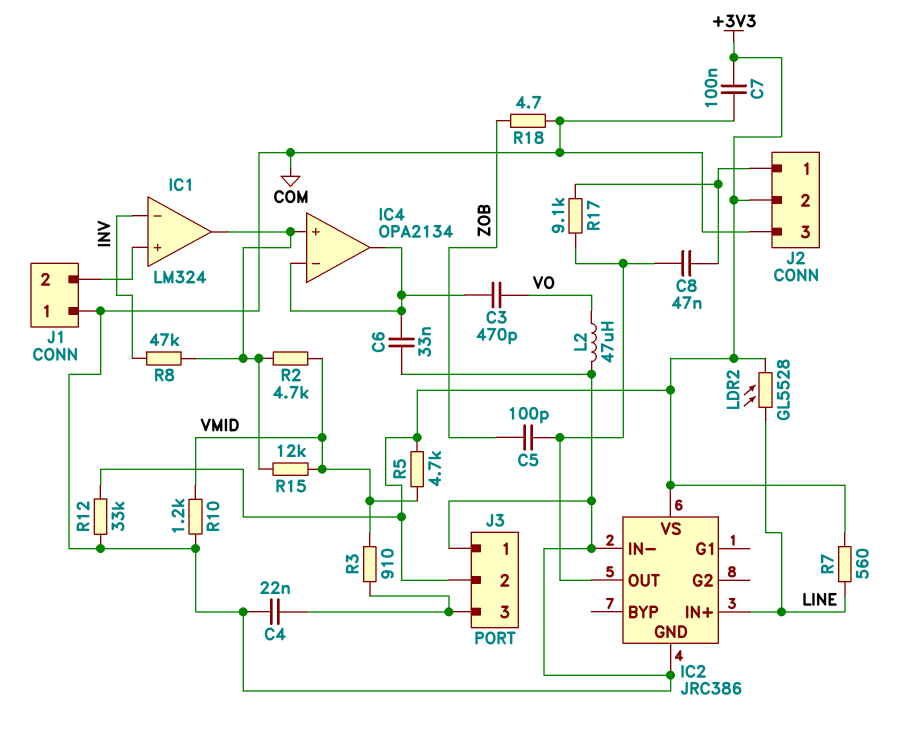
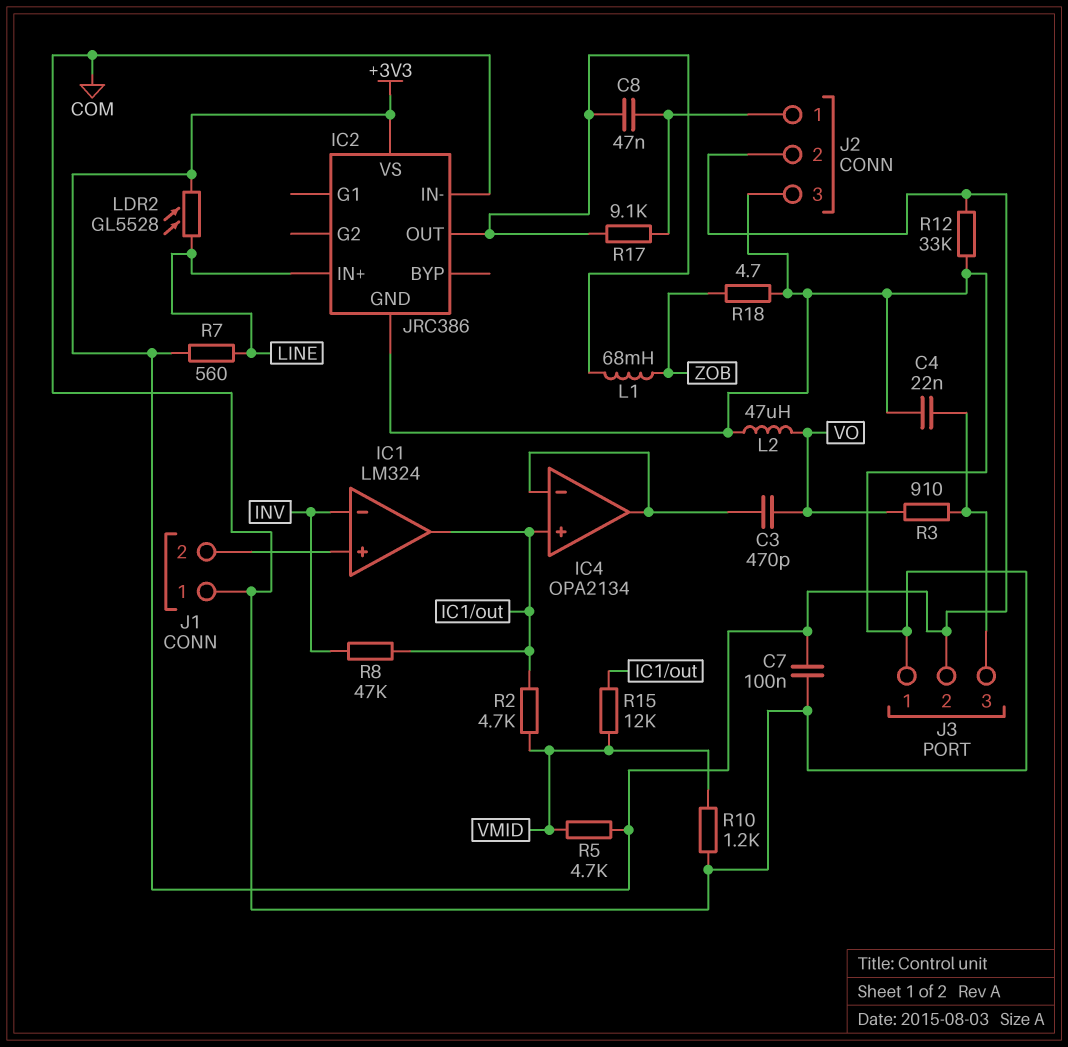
C5: 100pF (IC2/OUT, ZOB) -> none
C6: 33nF (COM, IC4/in-) -> none
L1: none -> 68mH (IC2/OUT, ZOB)
R3: 910 (J3/3, VMID) -> 910 (J3/3, VO)

